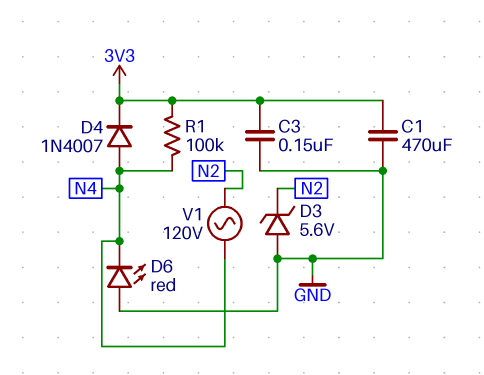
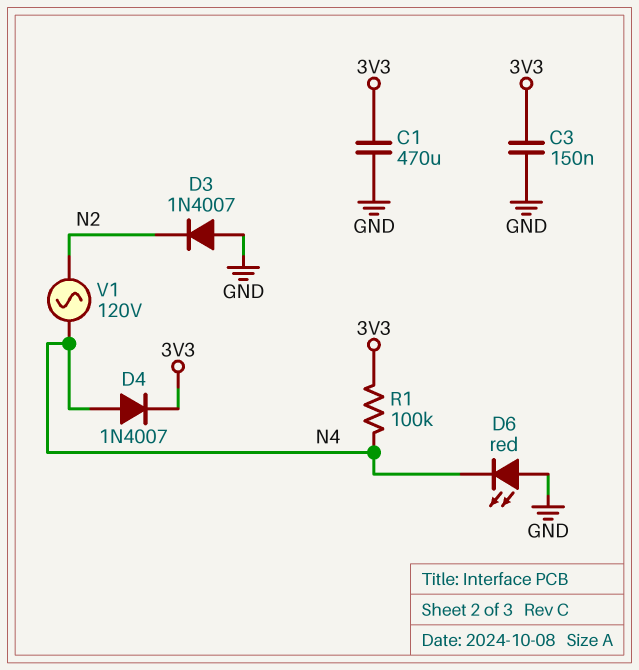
D3: zener 5.6V (A GND, K N2) -> diode 1N4007 (A GND, K N2)

